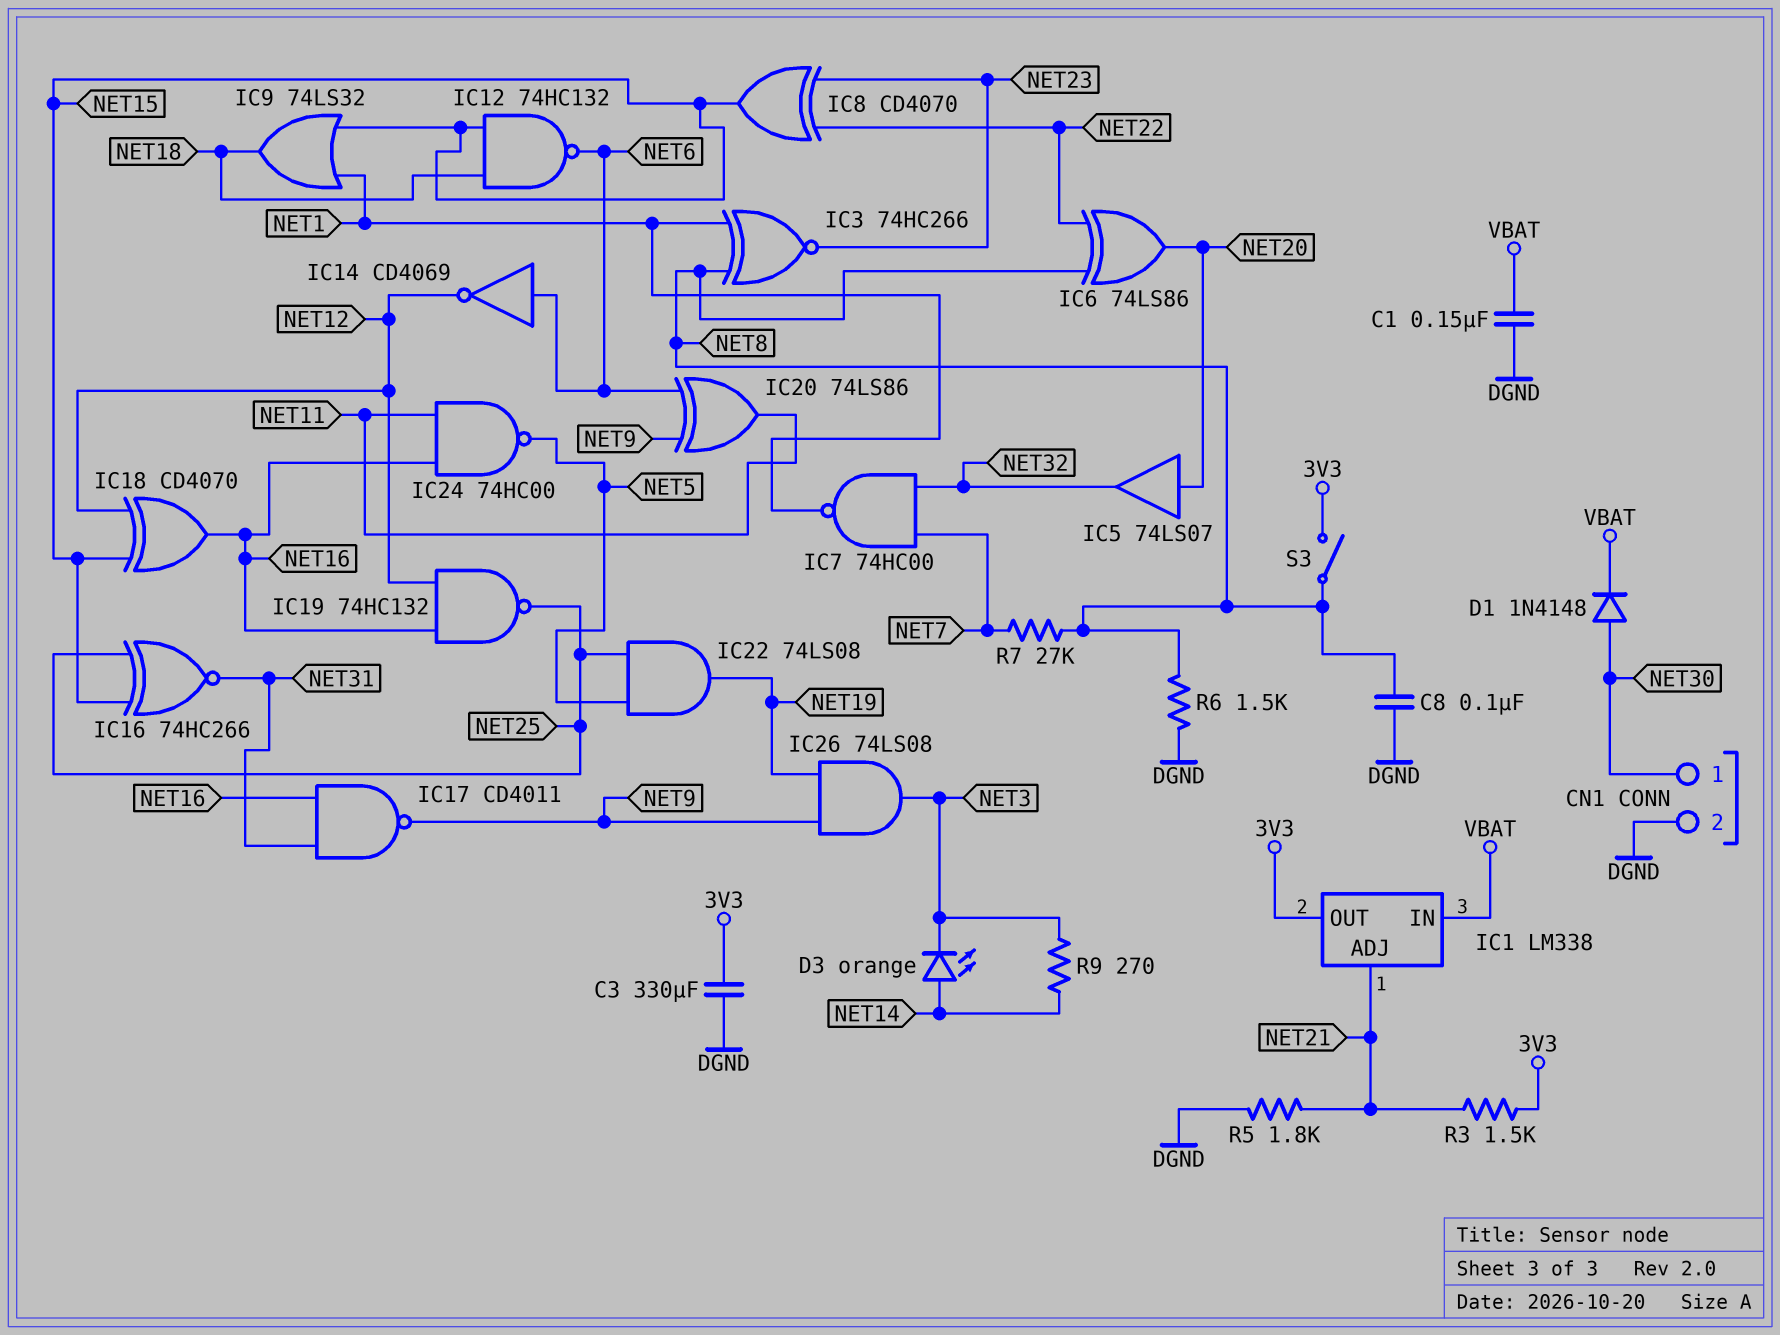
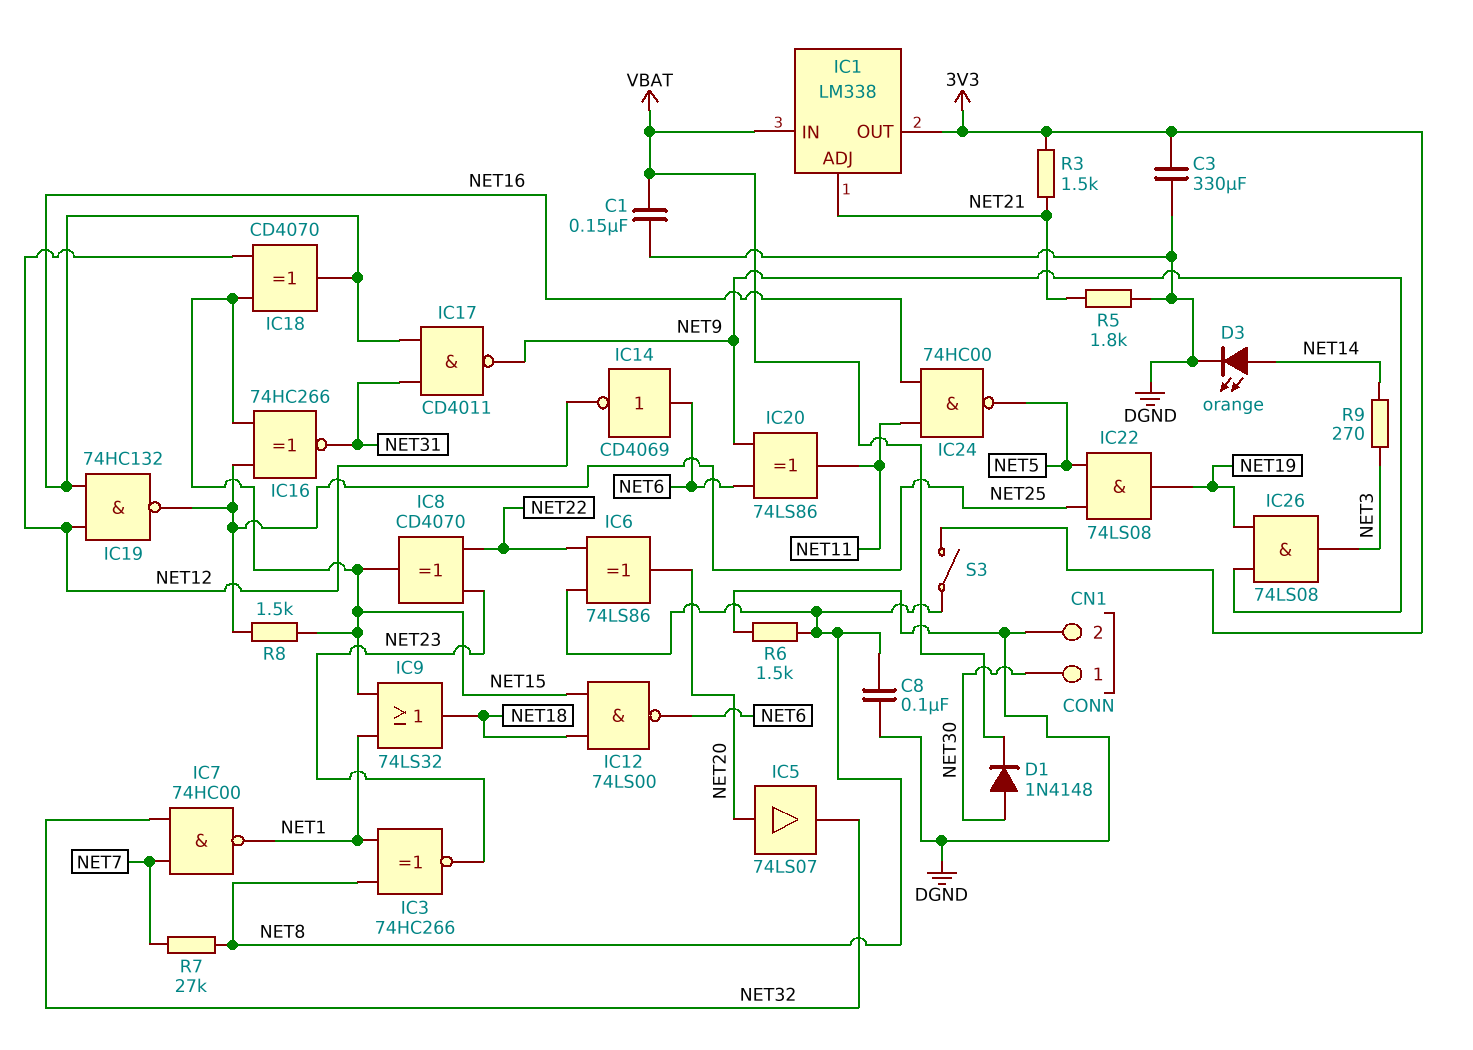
D3: LED orange (A NET14, K NET3) -> LED orange (A NET14, K DGND)
IC12: NAND 74HC132 (in NET15, in NET18, out NET6) -> NAND 74LS00 (in NET15, in NET18, out NET6)
R8: none -> 1.5k (NET15, NET25)

